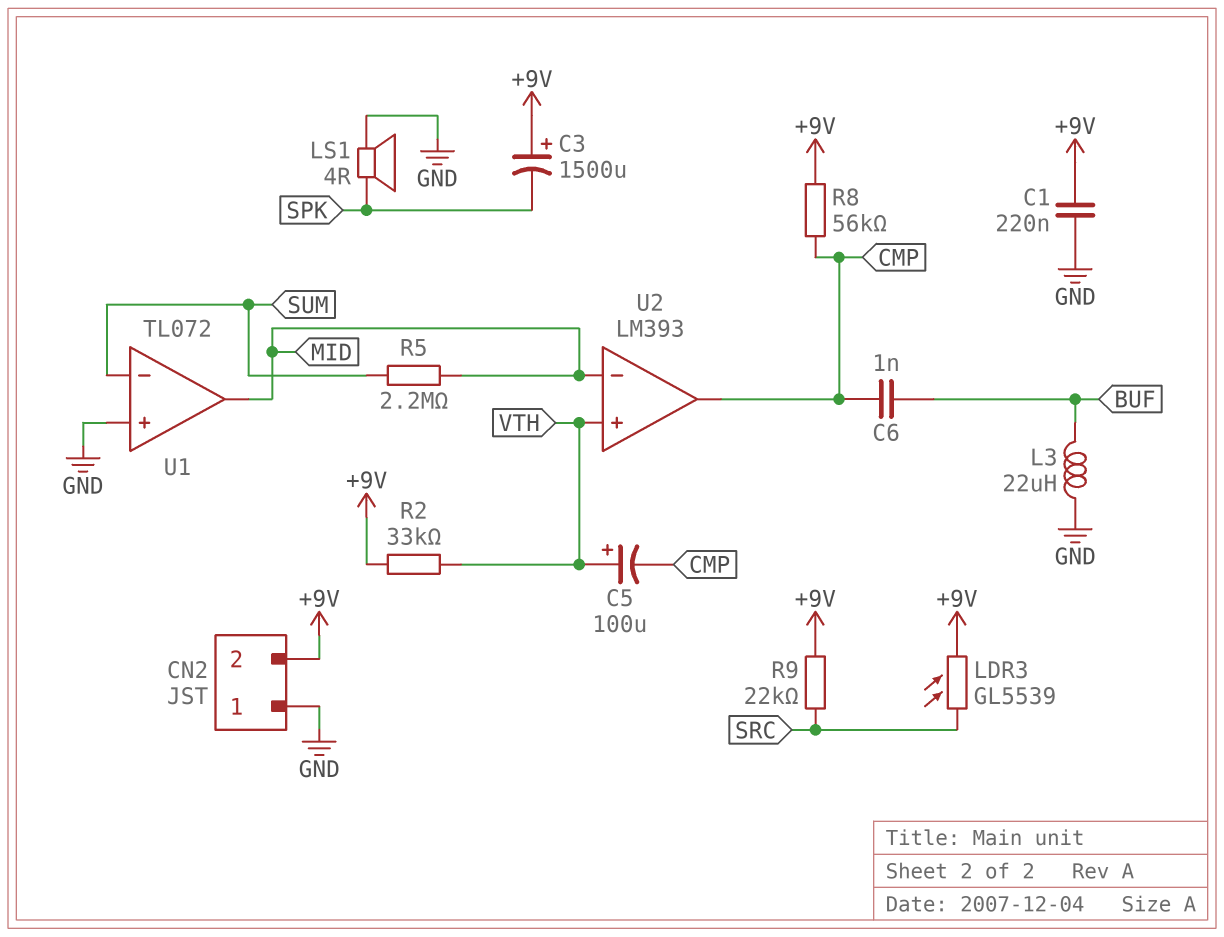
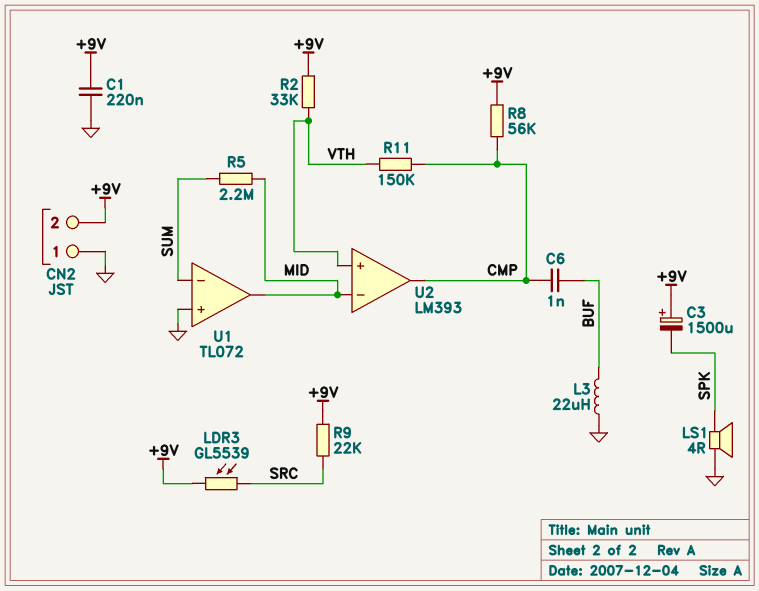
C5: 100uF (plus VTH, minus CMP) -> none
R11: none -> 150k (CMP, VTH)

